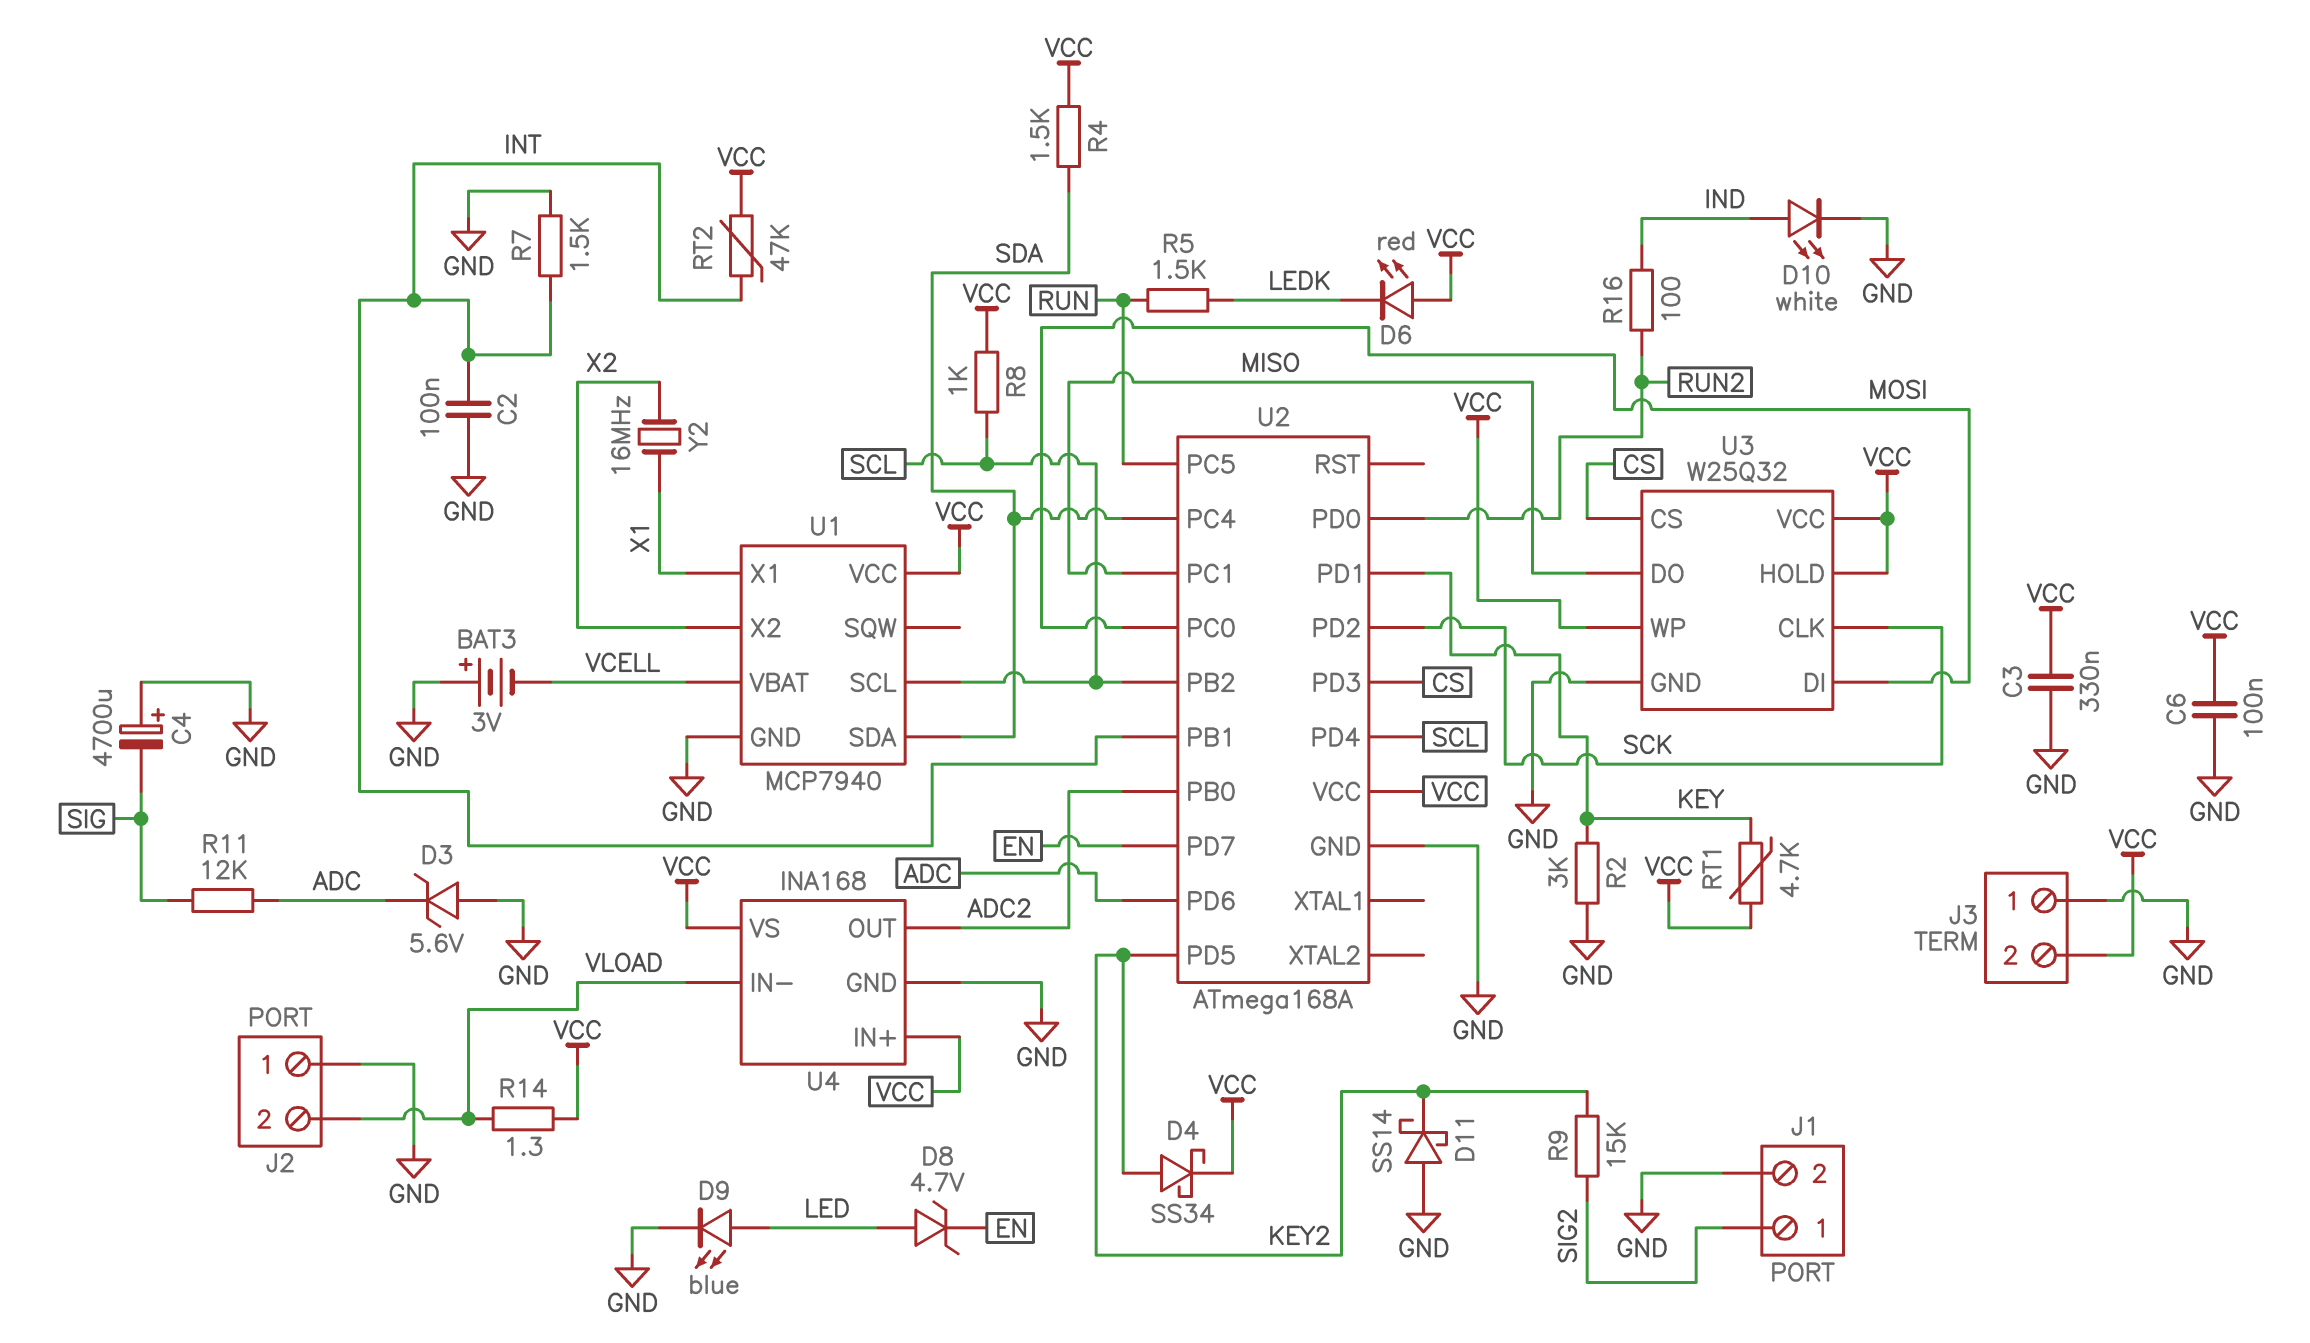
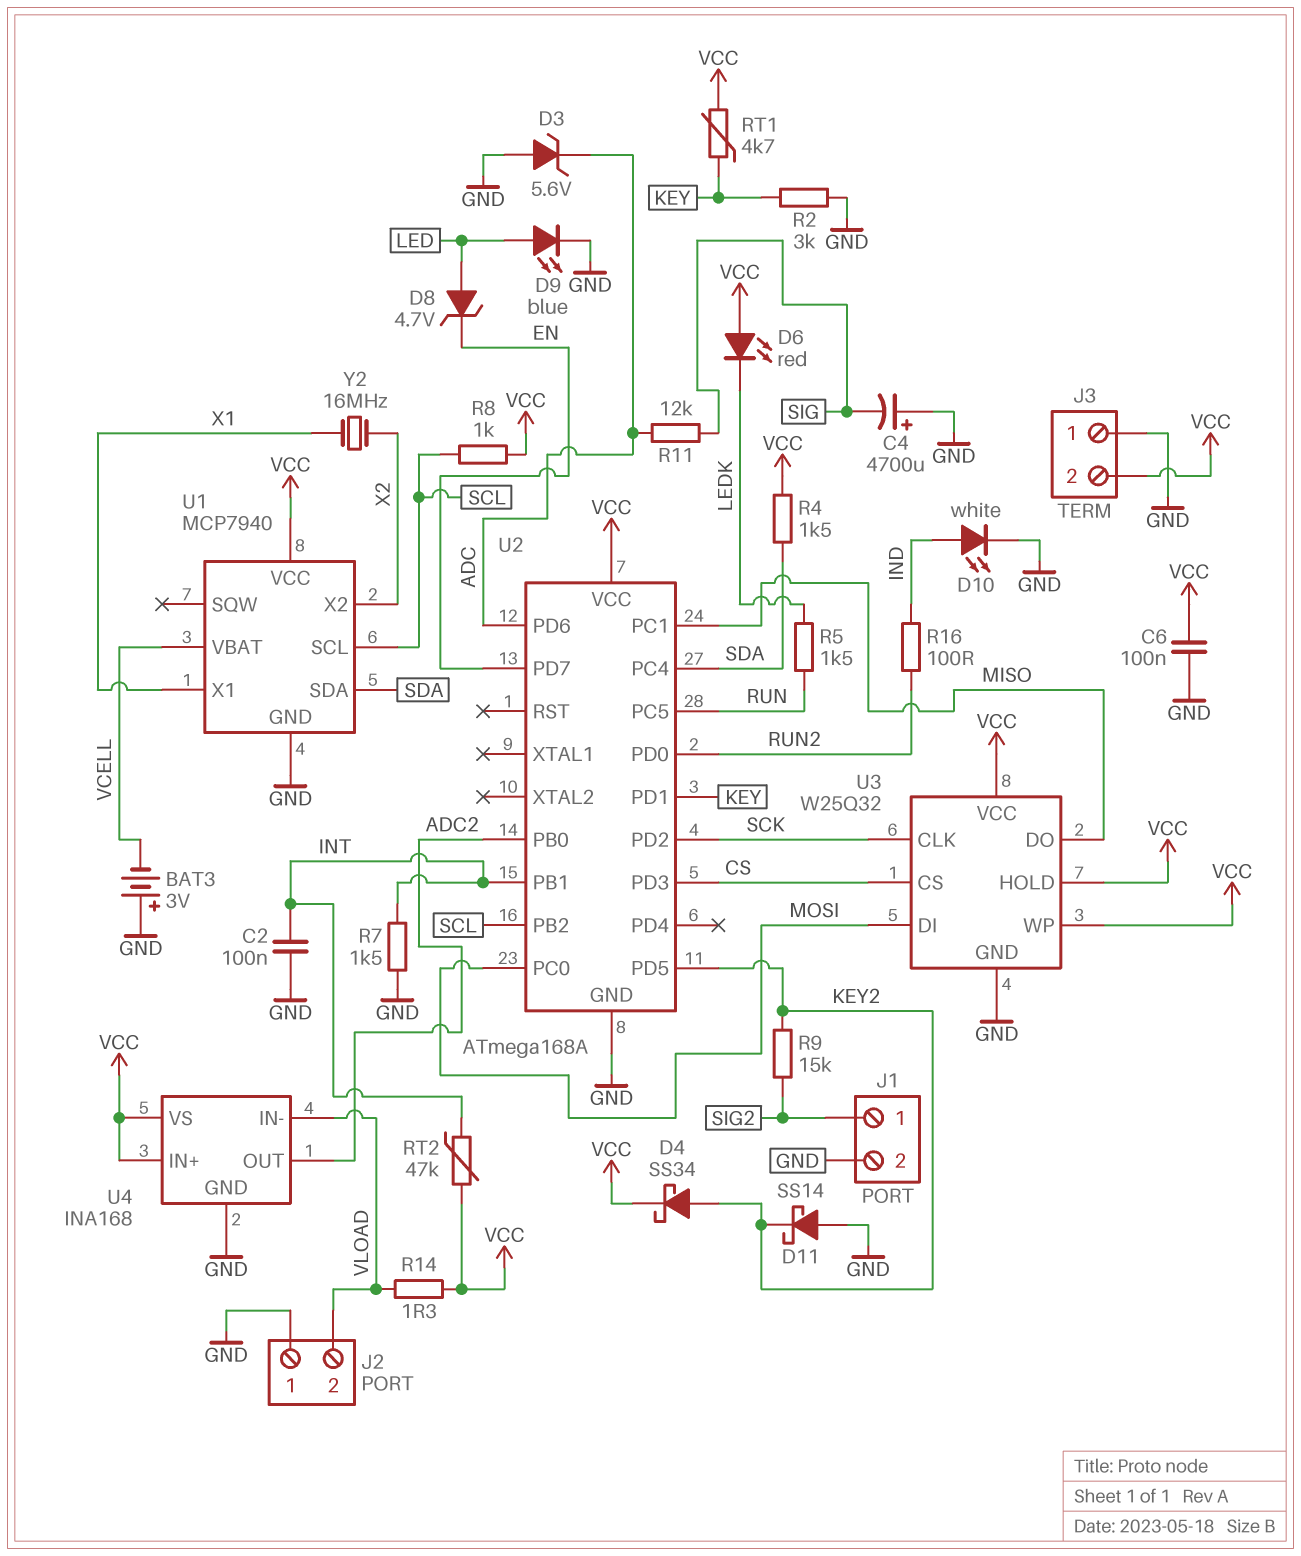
C3: 330nF (GND, VCC) -> none
U2 pin PD4: SCL -> none

